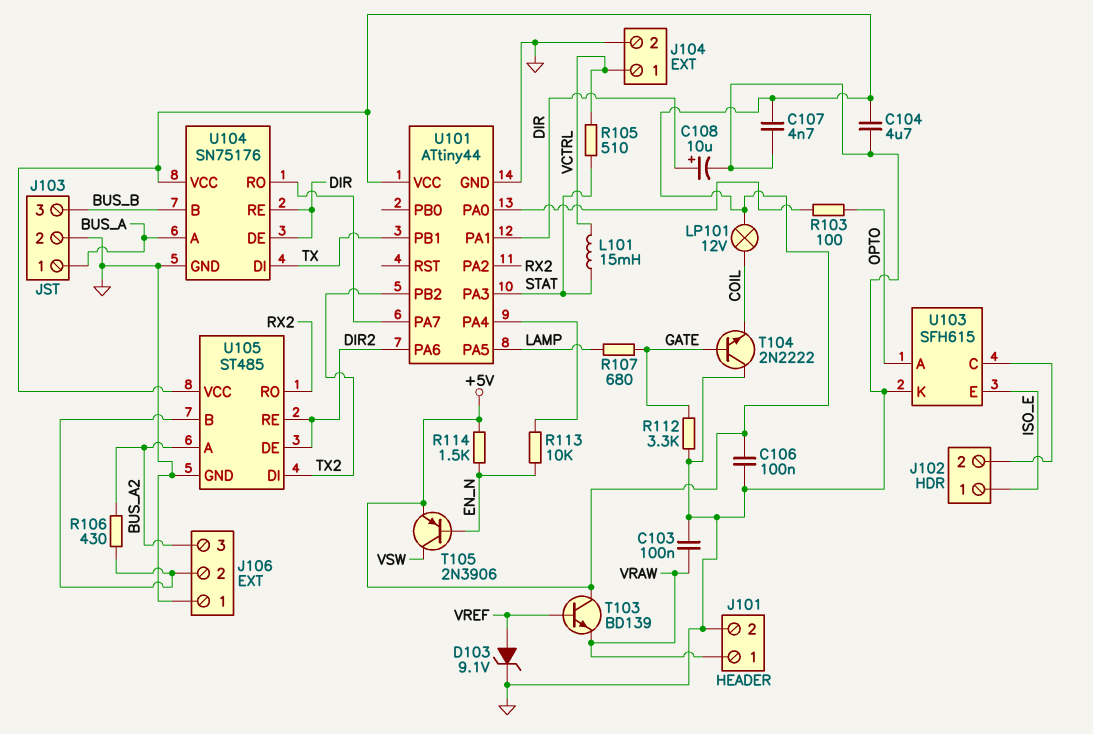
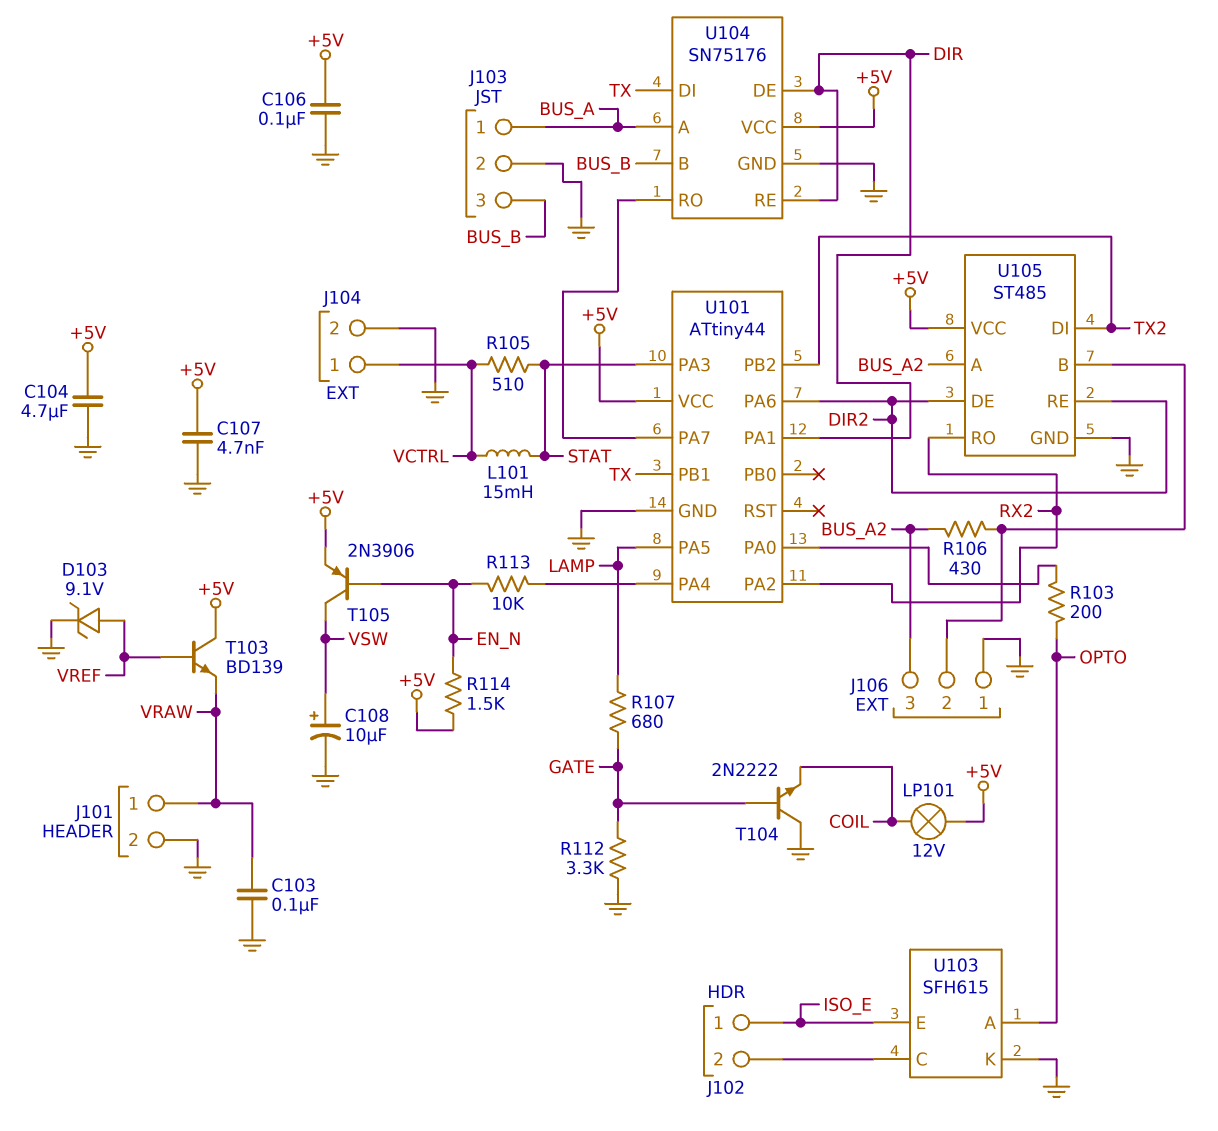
C108: 10uF (plus DIR, minus GND) -> 10uF (plus VSW, minus GND)
R103: 100 (OPTO, U101/PA0) -> 200 (OPTO, U101/PA0)

